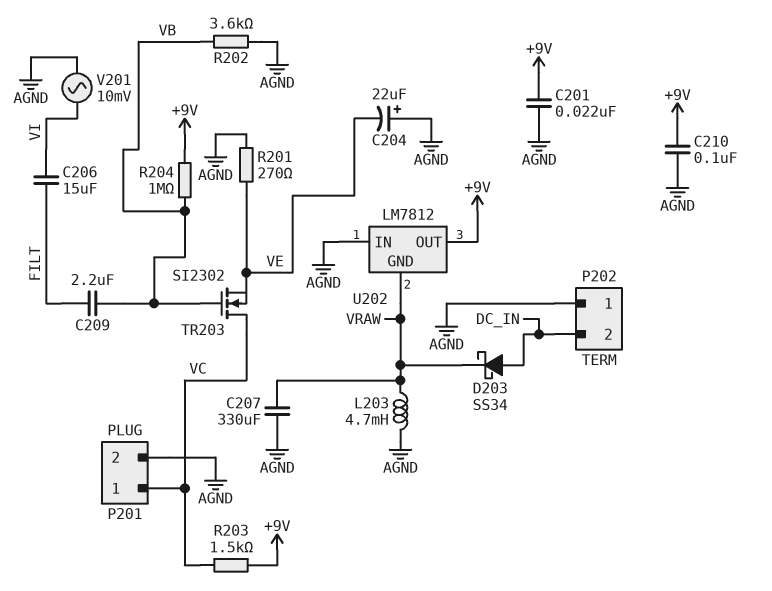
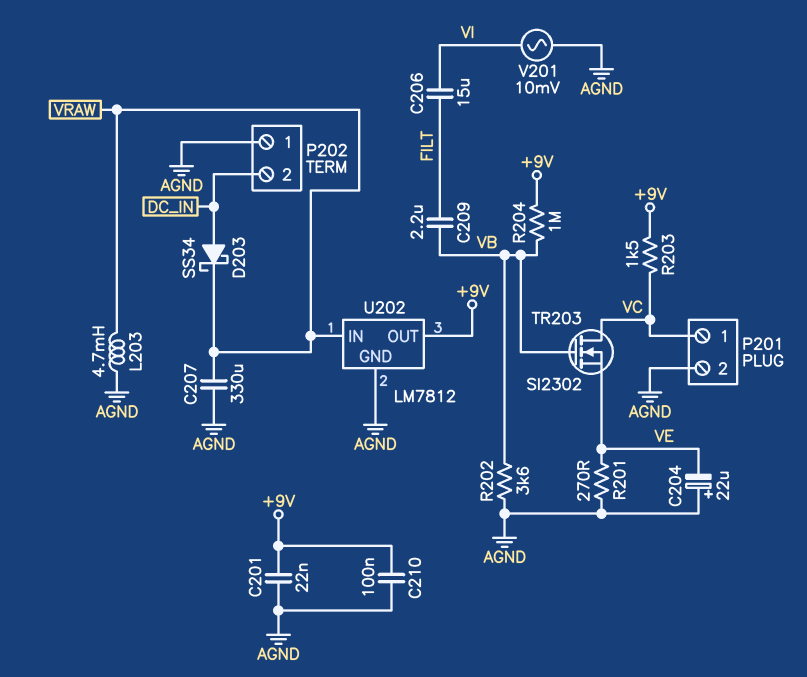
U202 pin GND: VRAW -> AGND
U202 pin IN: AGND -> VRAW

